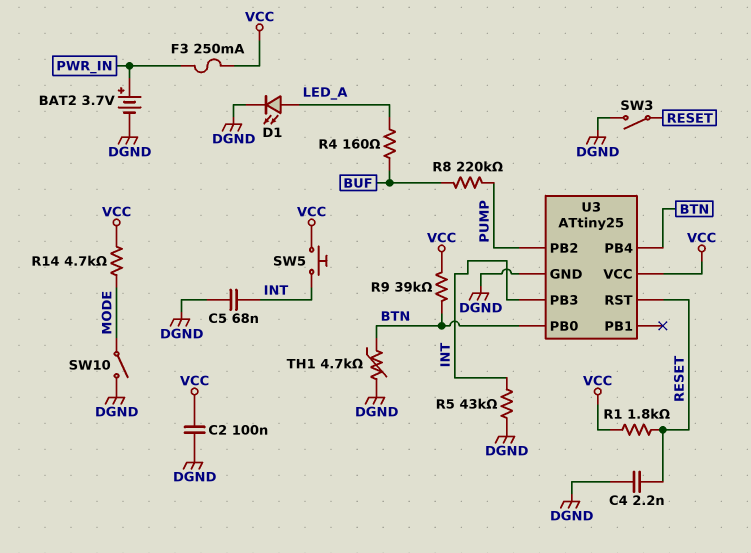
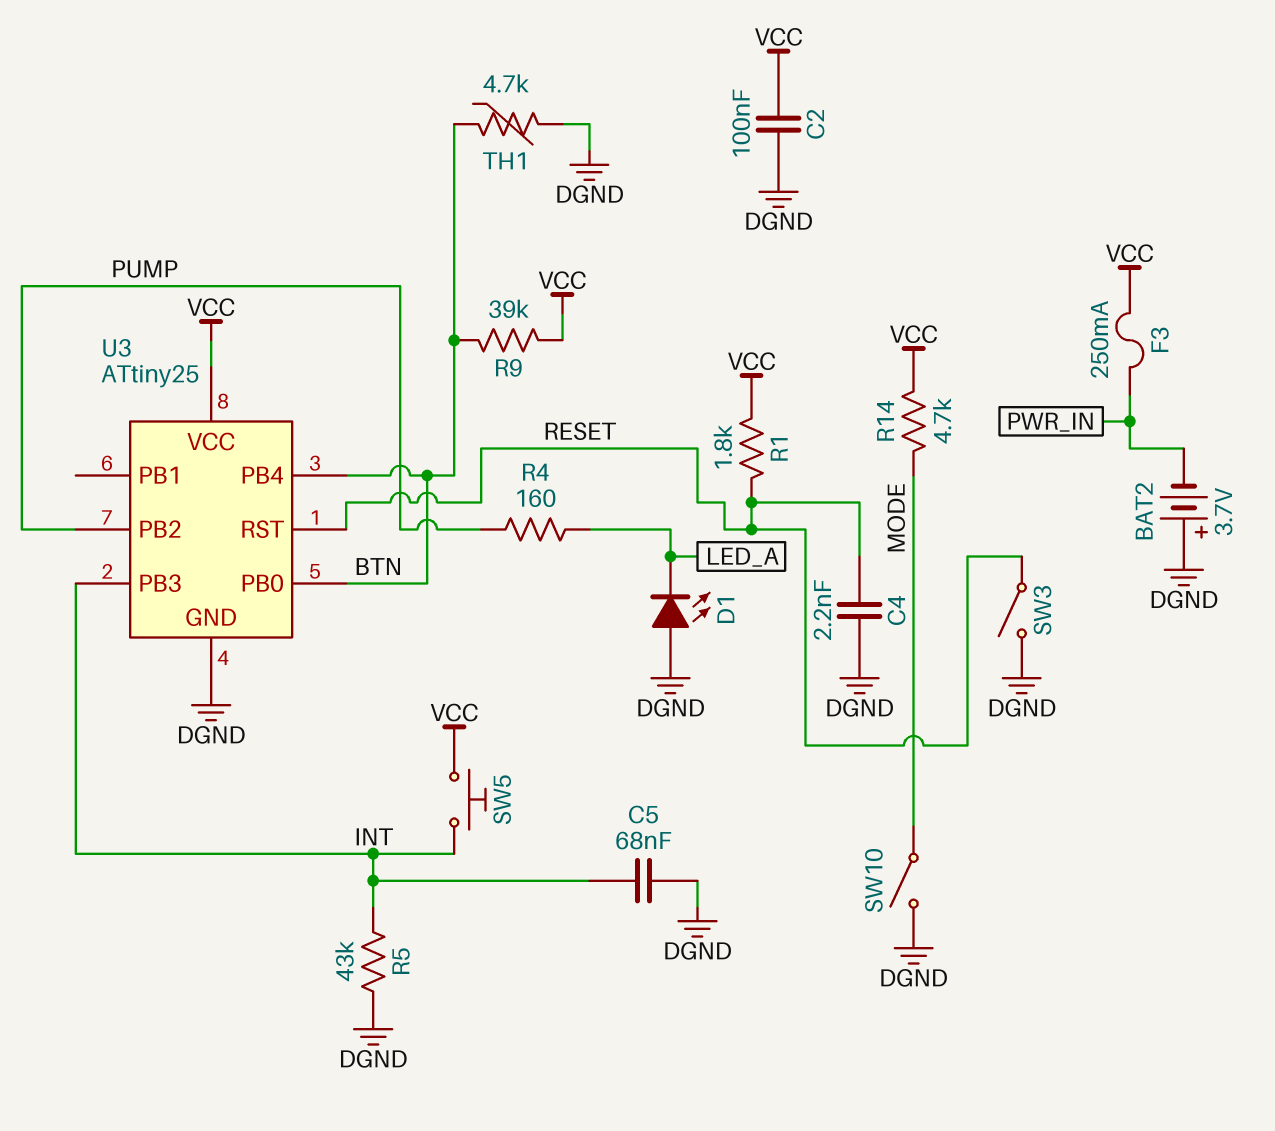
BAT2: 3.7V (plus PWR_IN, minus DGND) -> 3.7V (plus DGND, minus PWR_IN)
D1: LED (A LED_A, K DGND) -> LED (A DGND, K LED_A)
R4: 160 (BUF, LED_A) -> 160 (LED_A, PUMP)
R8: 220k (BUF, PUMP) -> none

